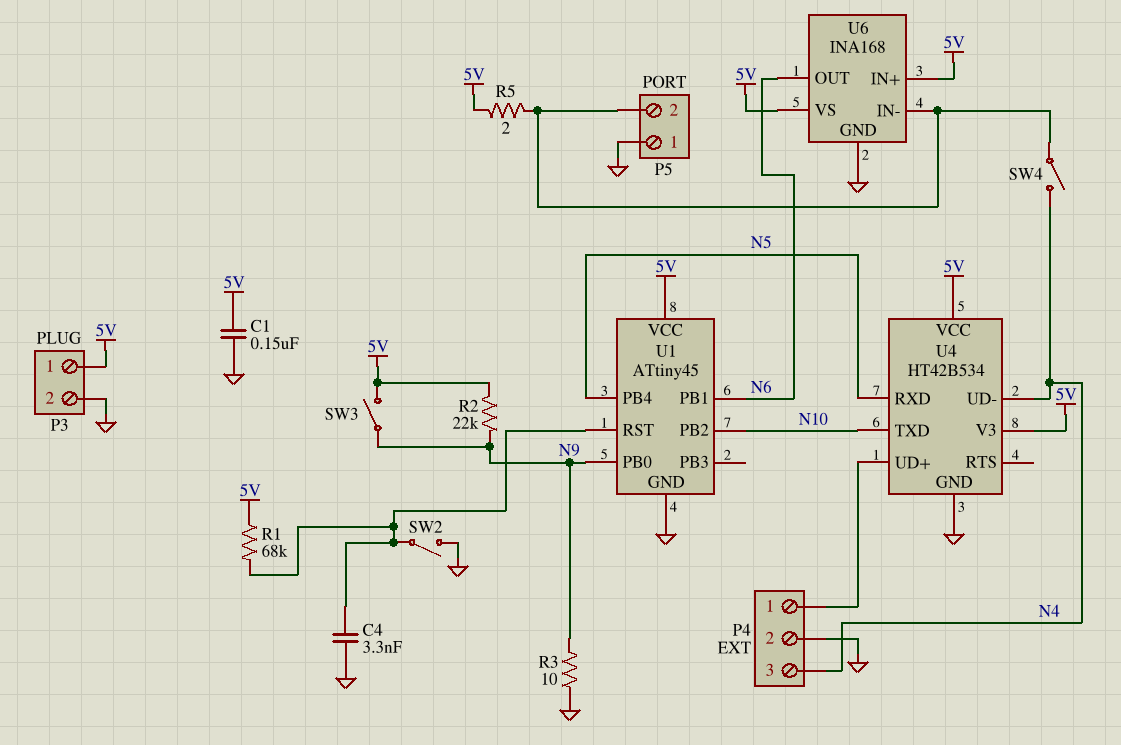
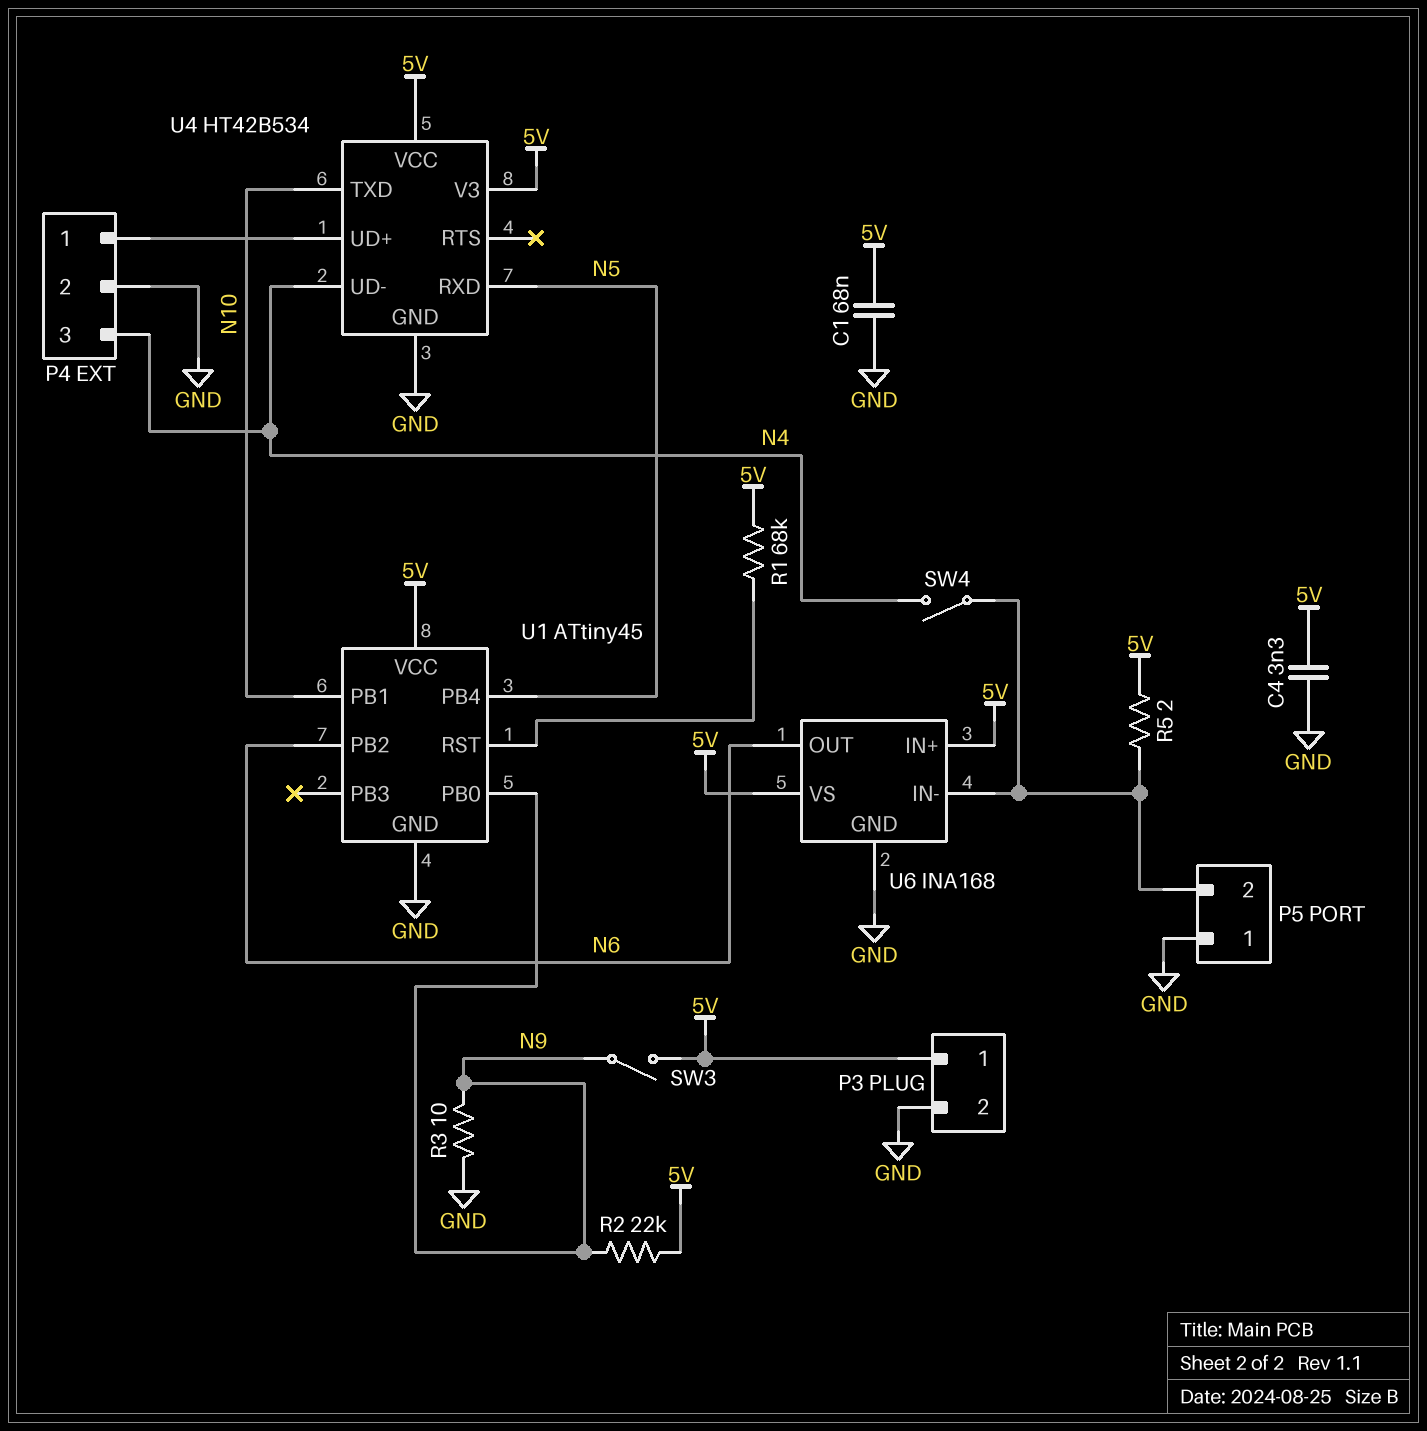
C1: 150nF (5V, GND) -> 68nF (5V, GND)
C4: 3.3nF (GND, U1/RST) -> 3.3nF (5V, GND)
SW2: switch (GND, U1/RST) -> none
U1 pin PB1: N6 -> N10
U1 pin PB2: N10 -> N6

